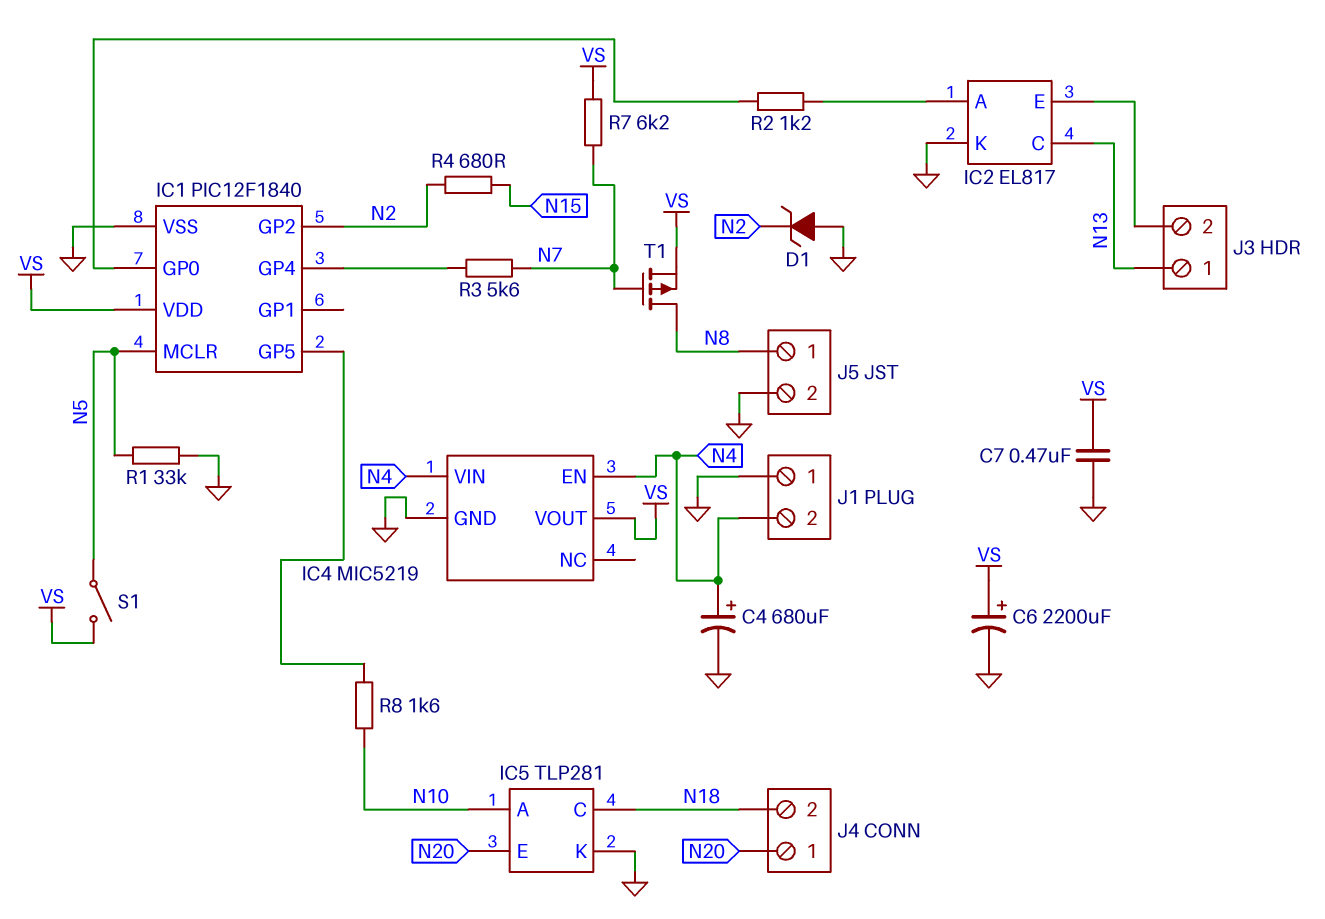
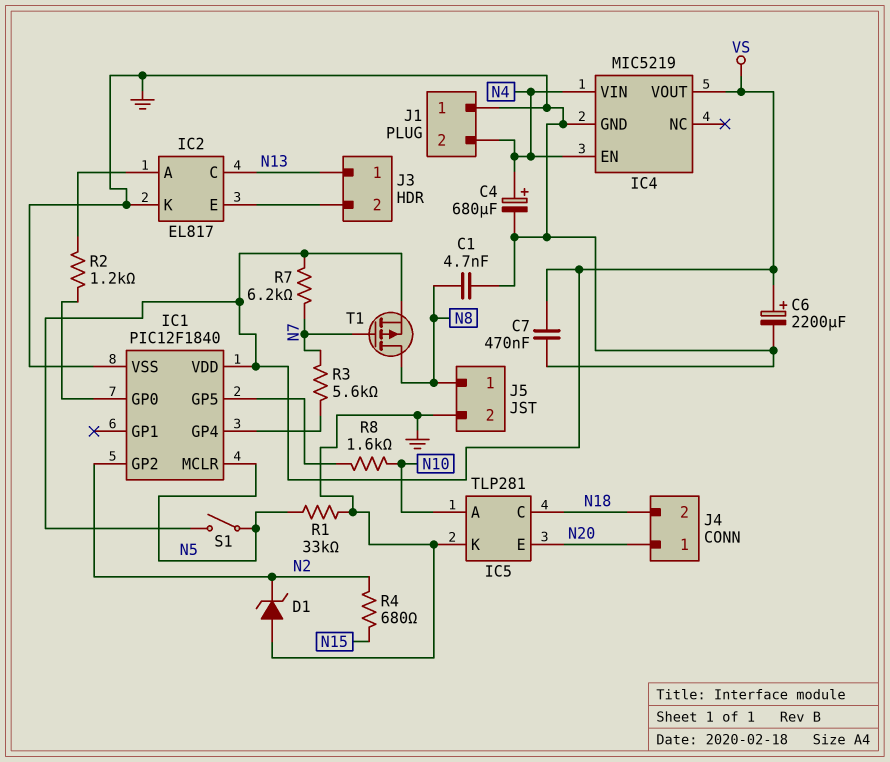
C1: none -> 4.7nF (GND, N8)

